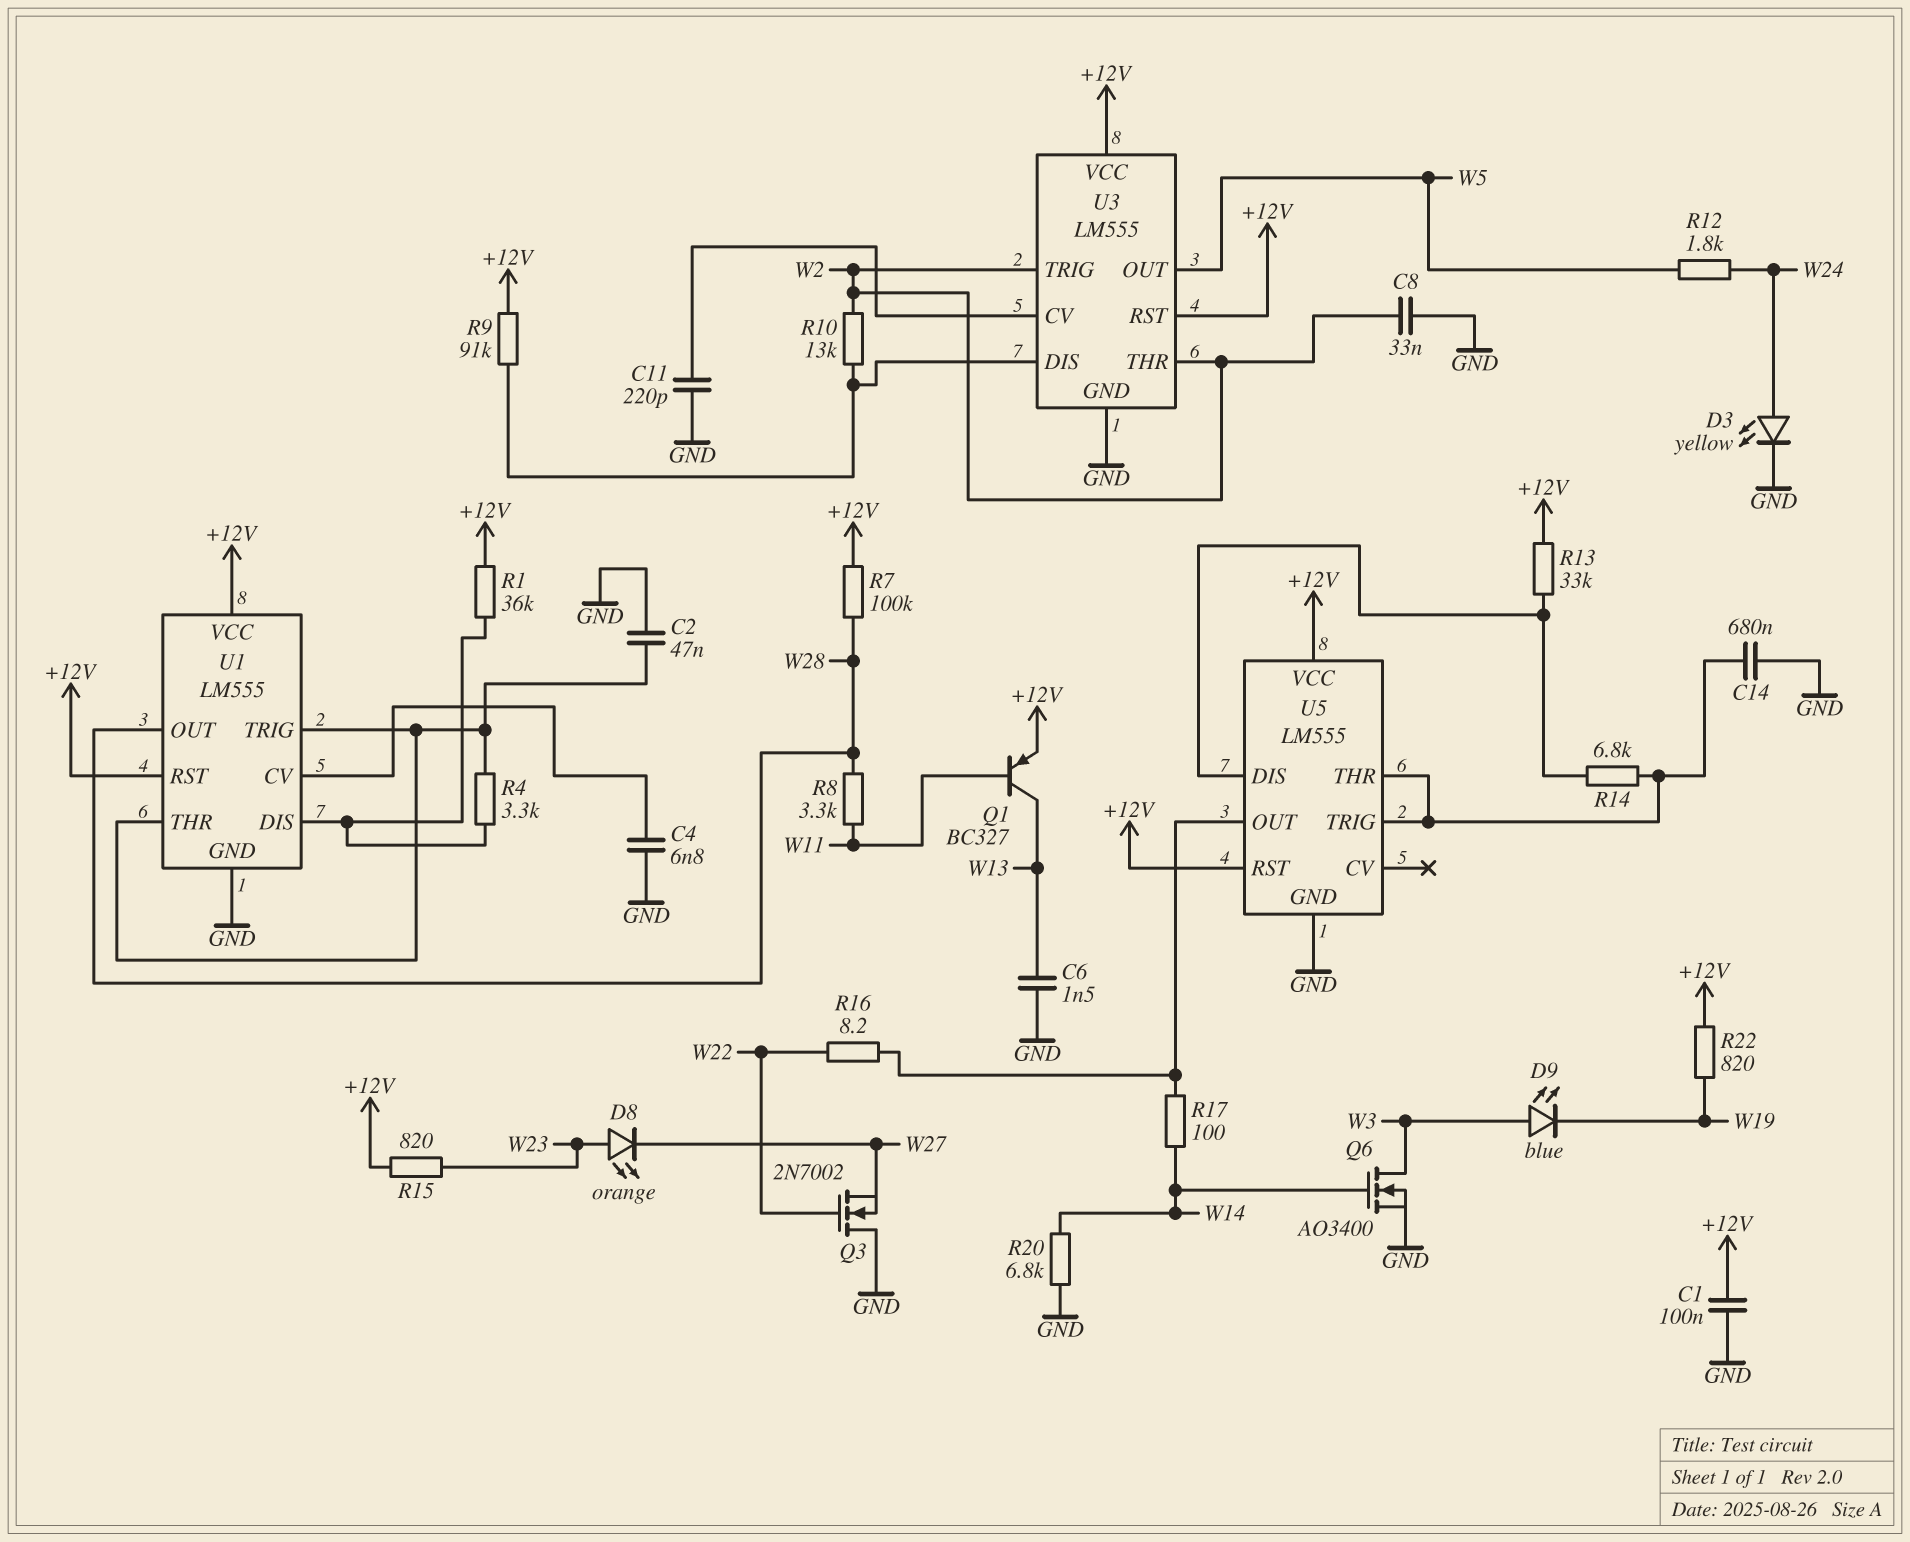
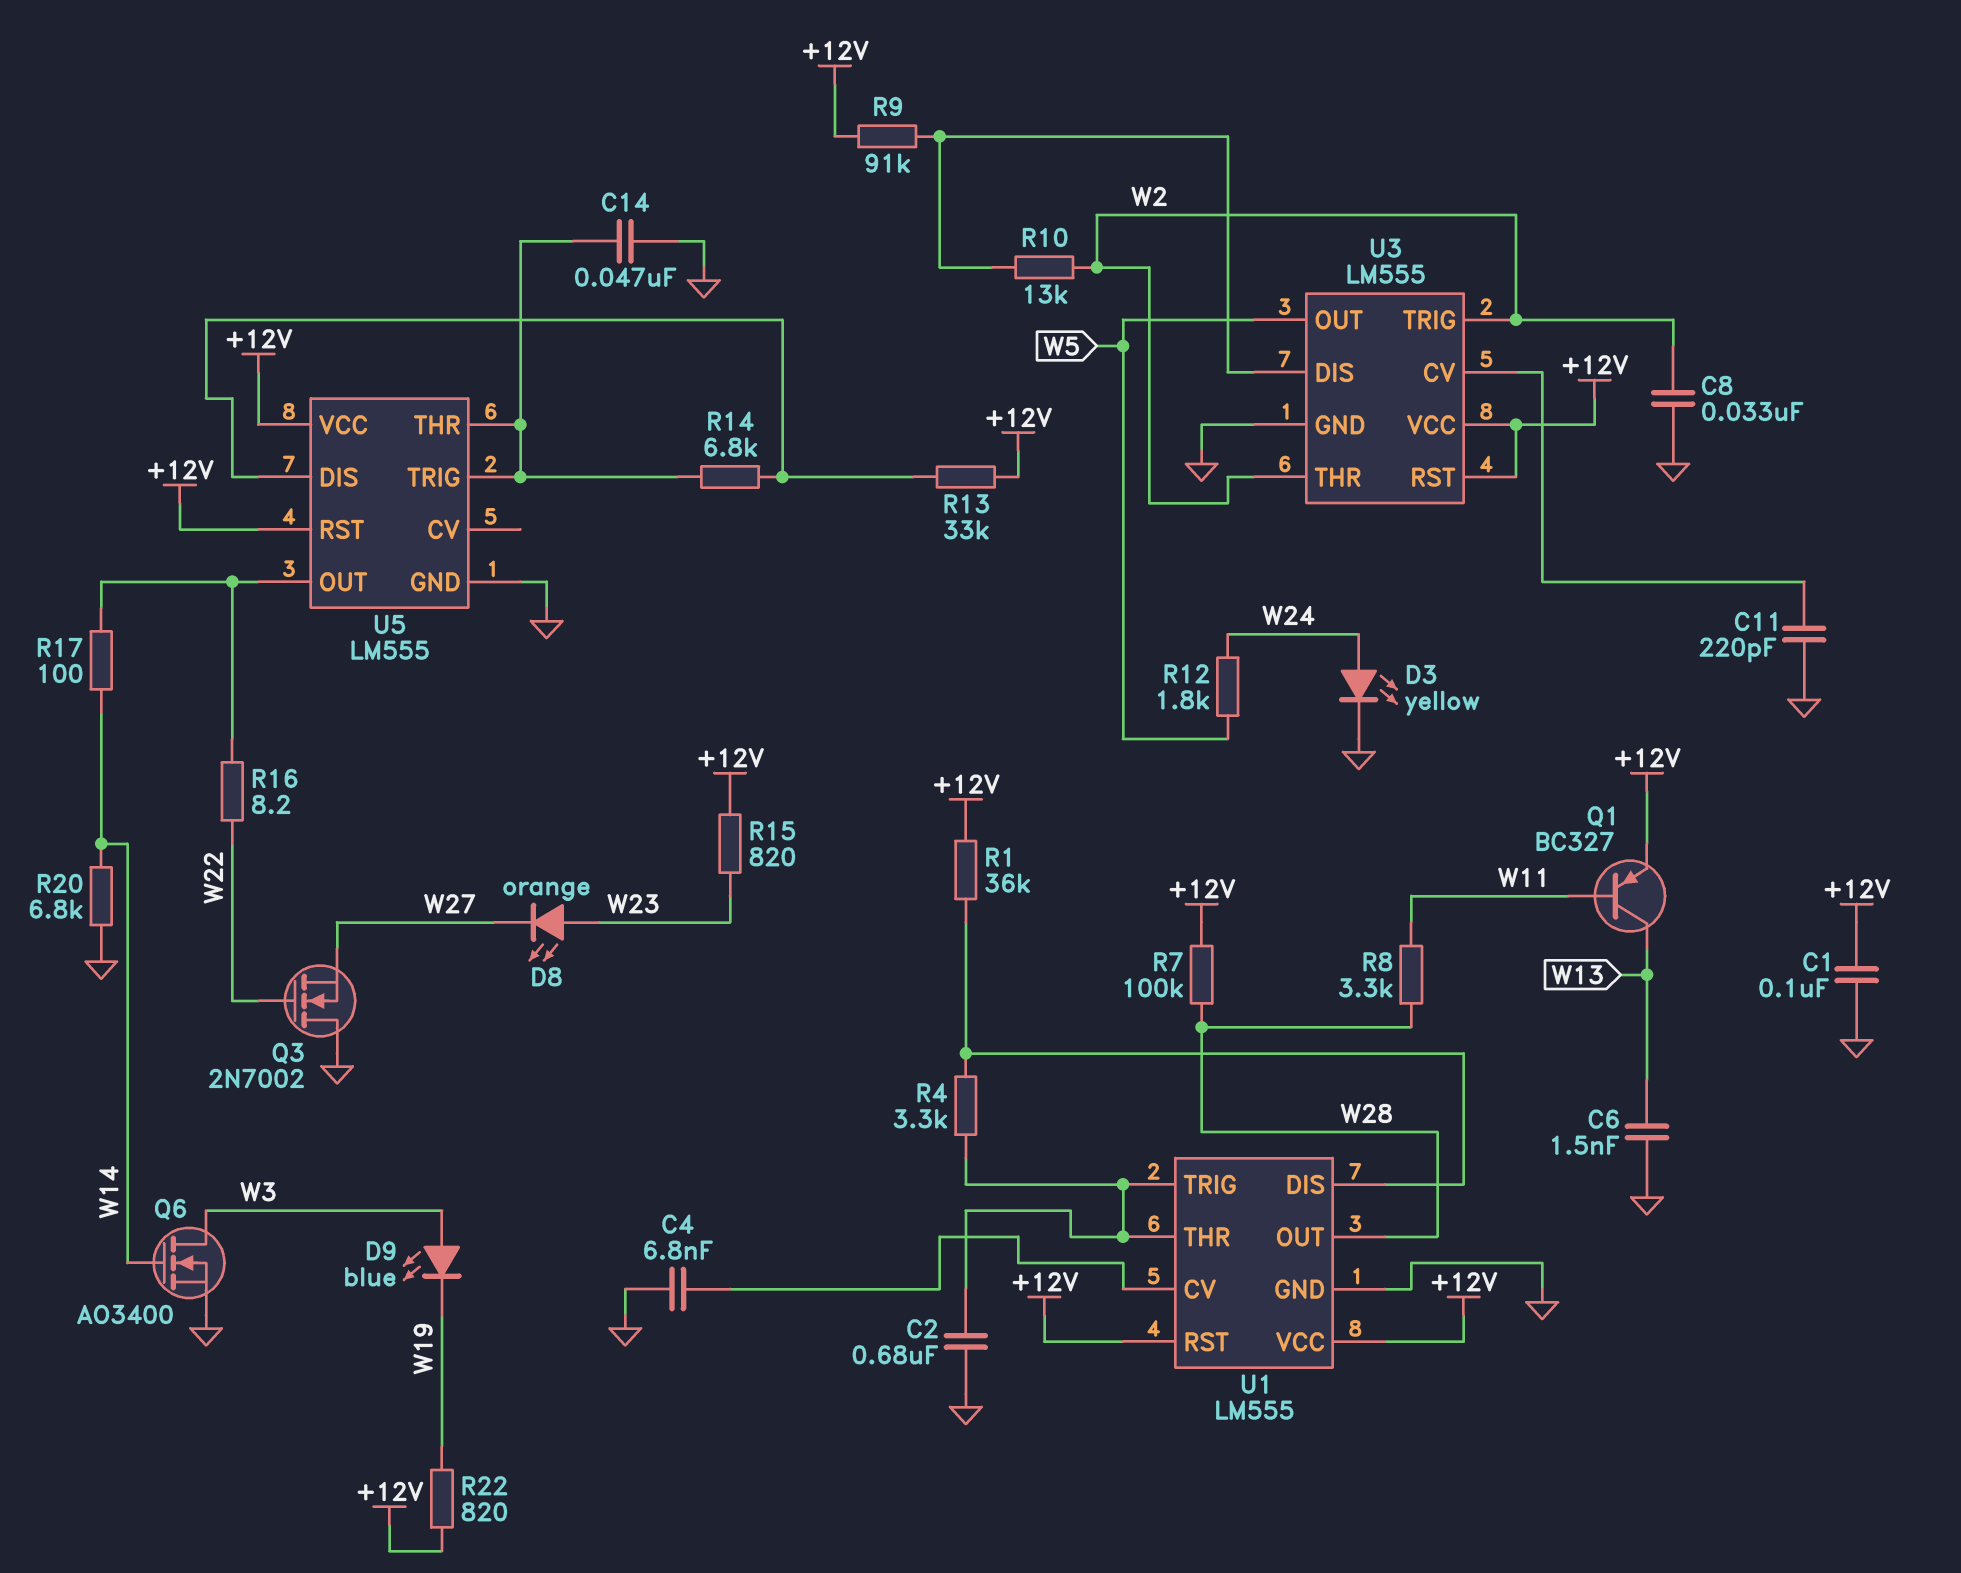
C2: 47nF (GND, U1/THR) -> 680nF (GND, U1/THR)
C14: 680nF (GND, U5/THR) -> 47nF (GND, U5/THR)

